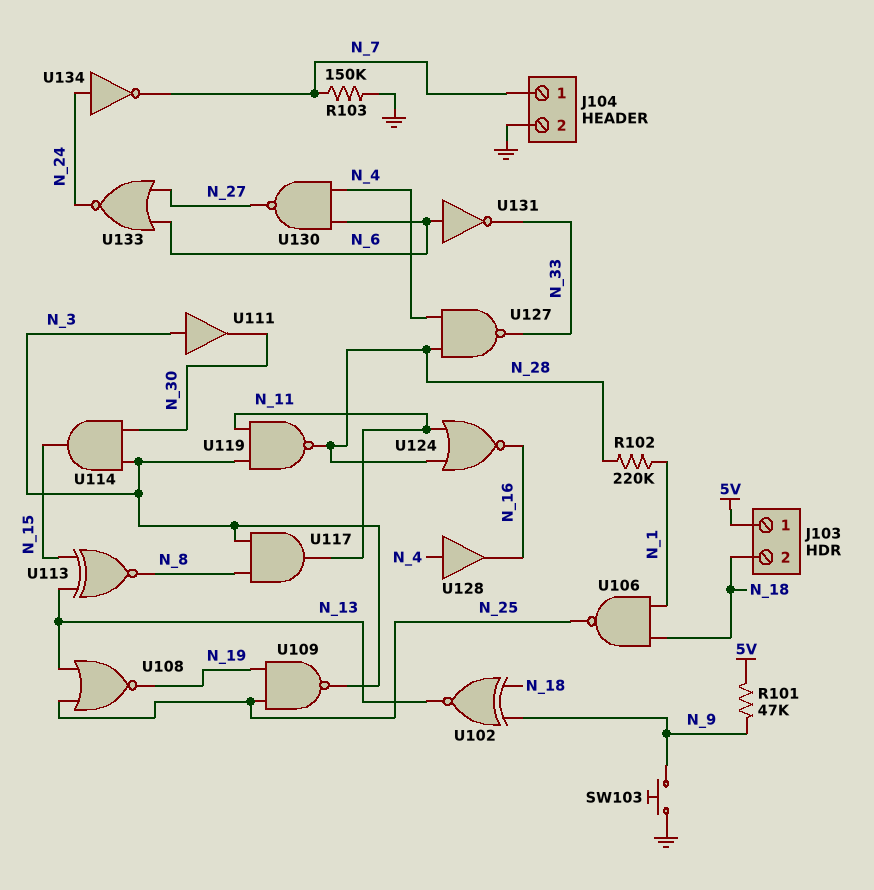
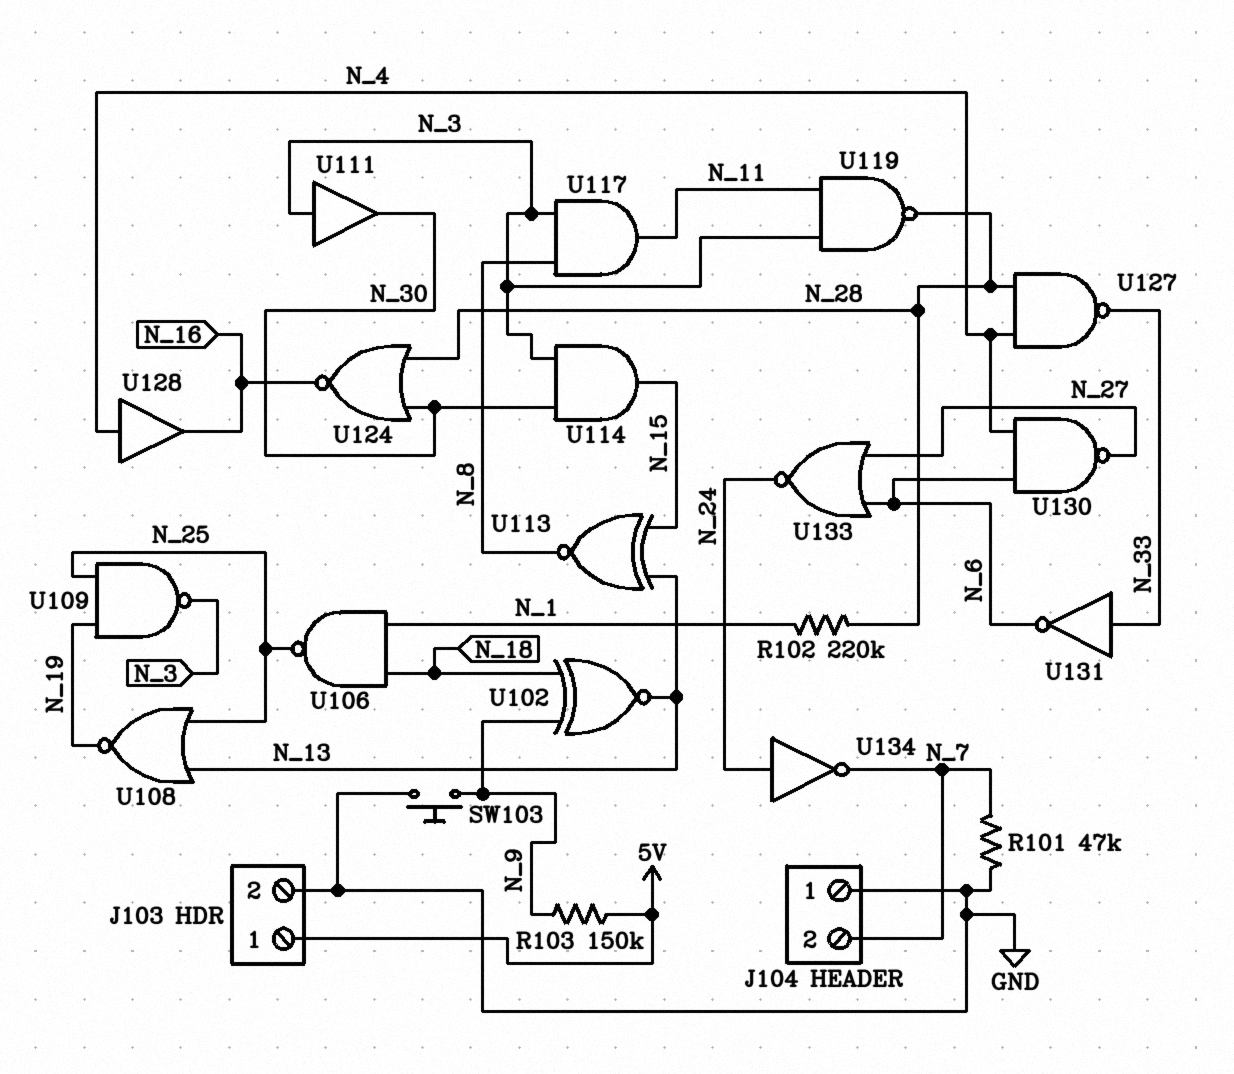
J103 pin 2: N_18 -> GND
J104 pin 1: N_7 -> GND
J104 pin 2: GND -> N_7
R101: 47k (5V, N_9) -> 47k (GND, N_7)
R103: 150k (GND, N_7) -> 150k (5V, N_9)
U124: NOR (in N_11, in N_28, out N_16) -> NOR (in N_28, in N_30, out N_16)
U131: NOT (in N_6, out N_33) -> NOT (in N_33, out N_6)

